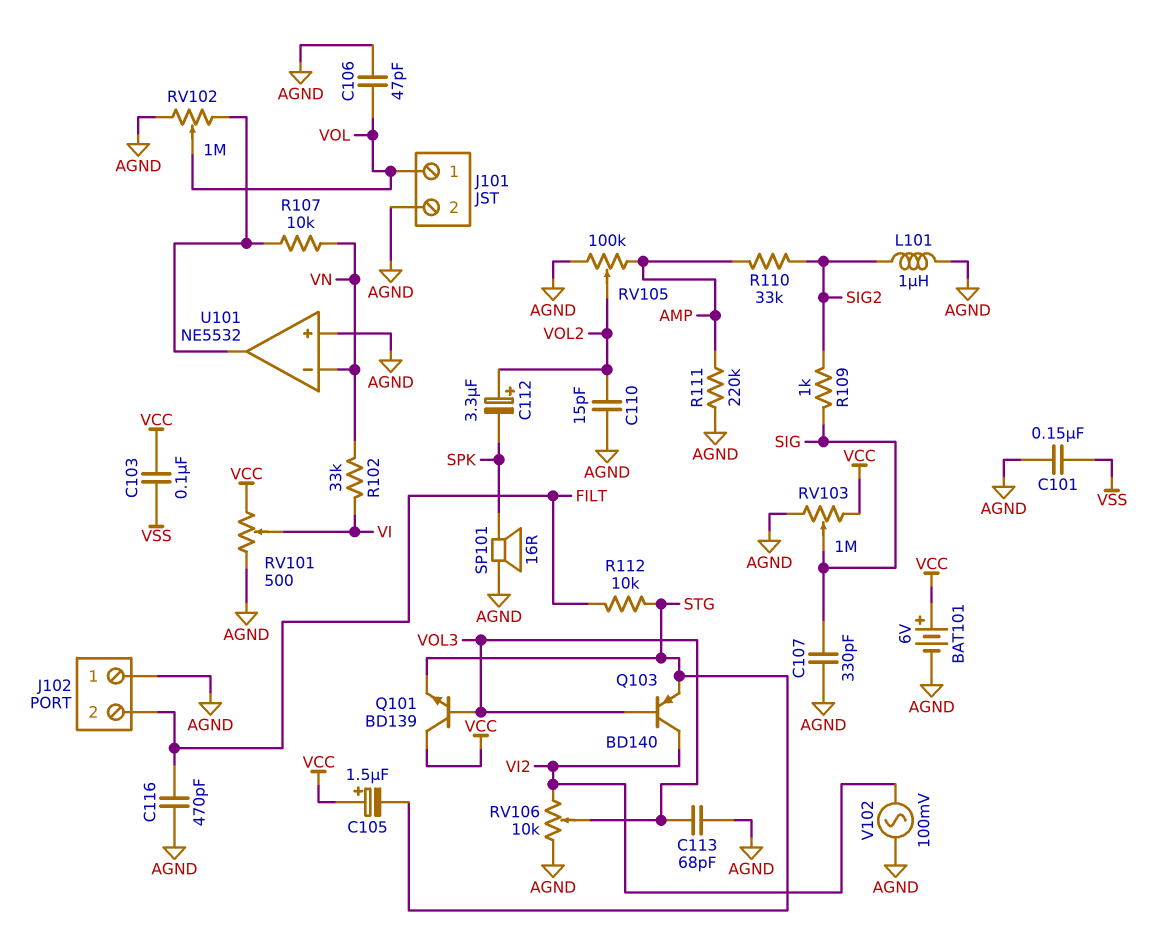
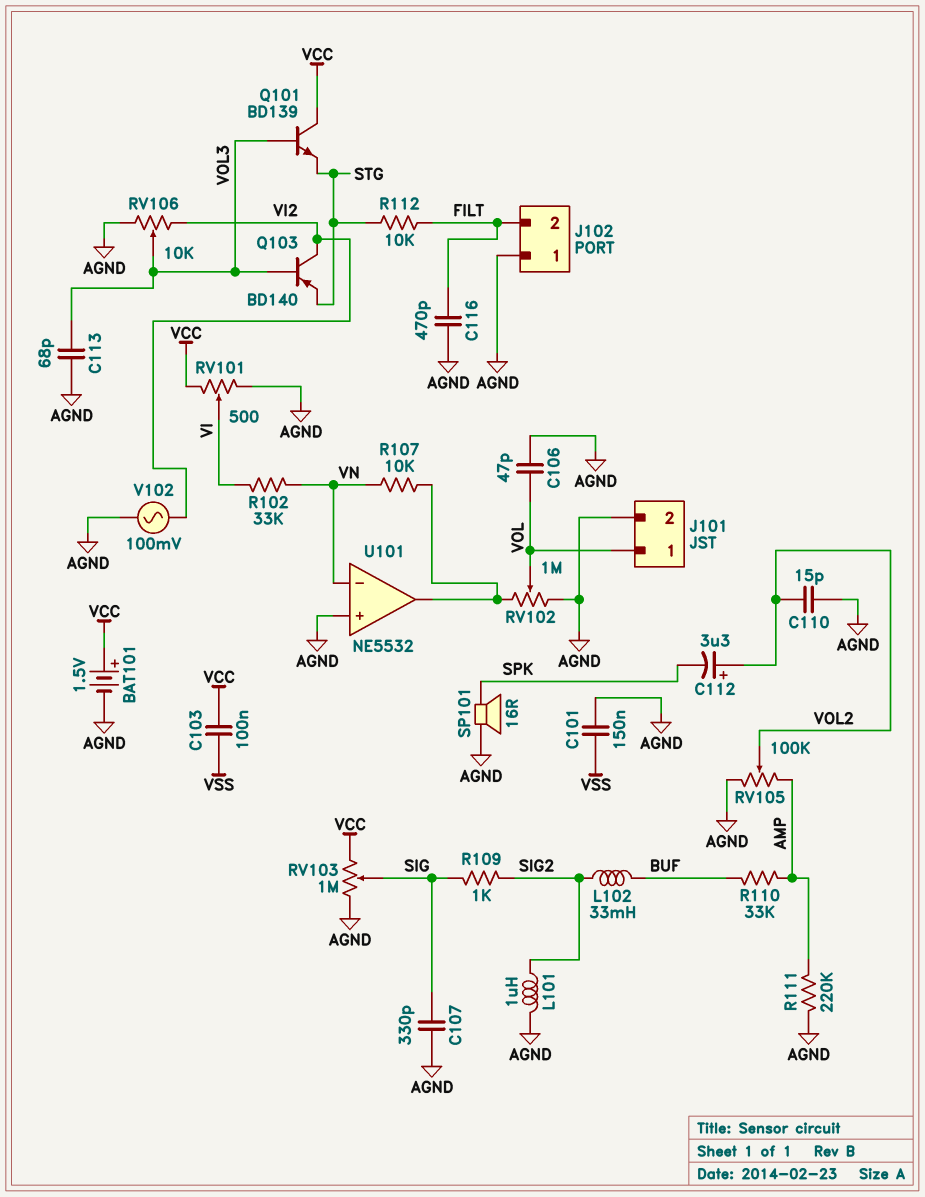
BAT101: 6V (plus VCC, minus AGND) -> 1.5V (plus VCC, minus AGND)
C105: 1.5uF (plus VCC, minus STG) -> none
L102: none -> 33mH (BUF, SIG2)
R110: 33k (AMP, SIG2) -> 33k (AMP, BUF)

